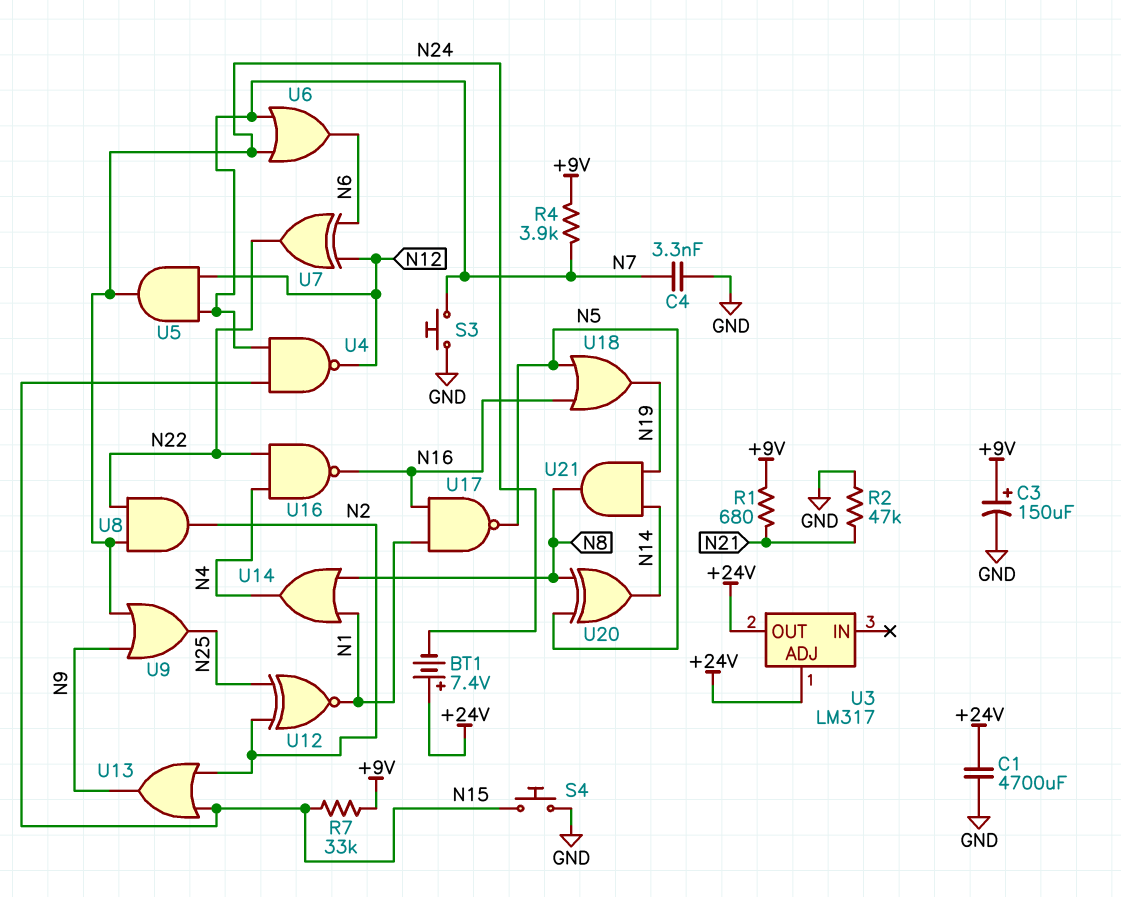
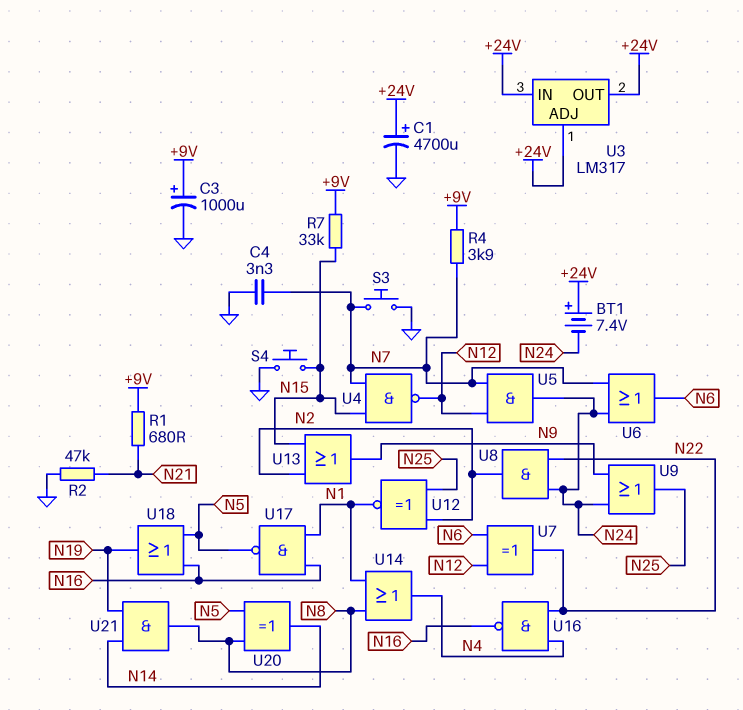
C1: 4700uF (+24V, GND) -> 4700uF (plus +24V, minus GND)
C3: 150uF (plus +9V, minus GND) -> 1000uF (plus +9V, minus GND)
U3 pin IN: none -> +24V

